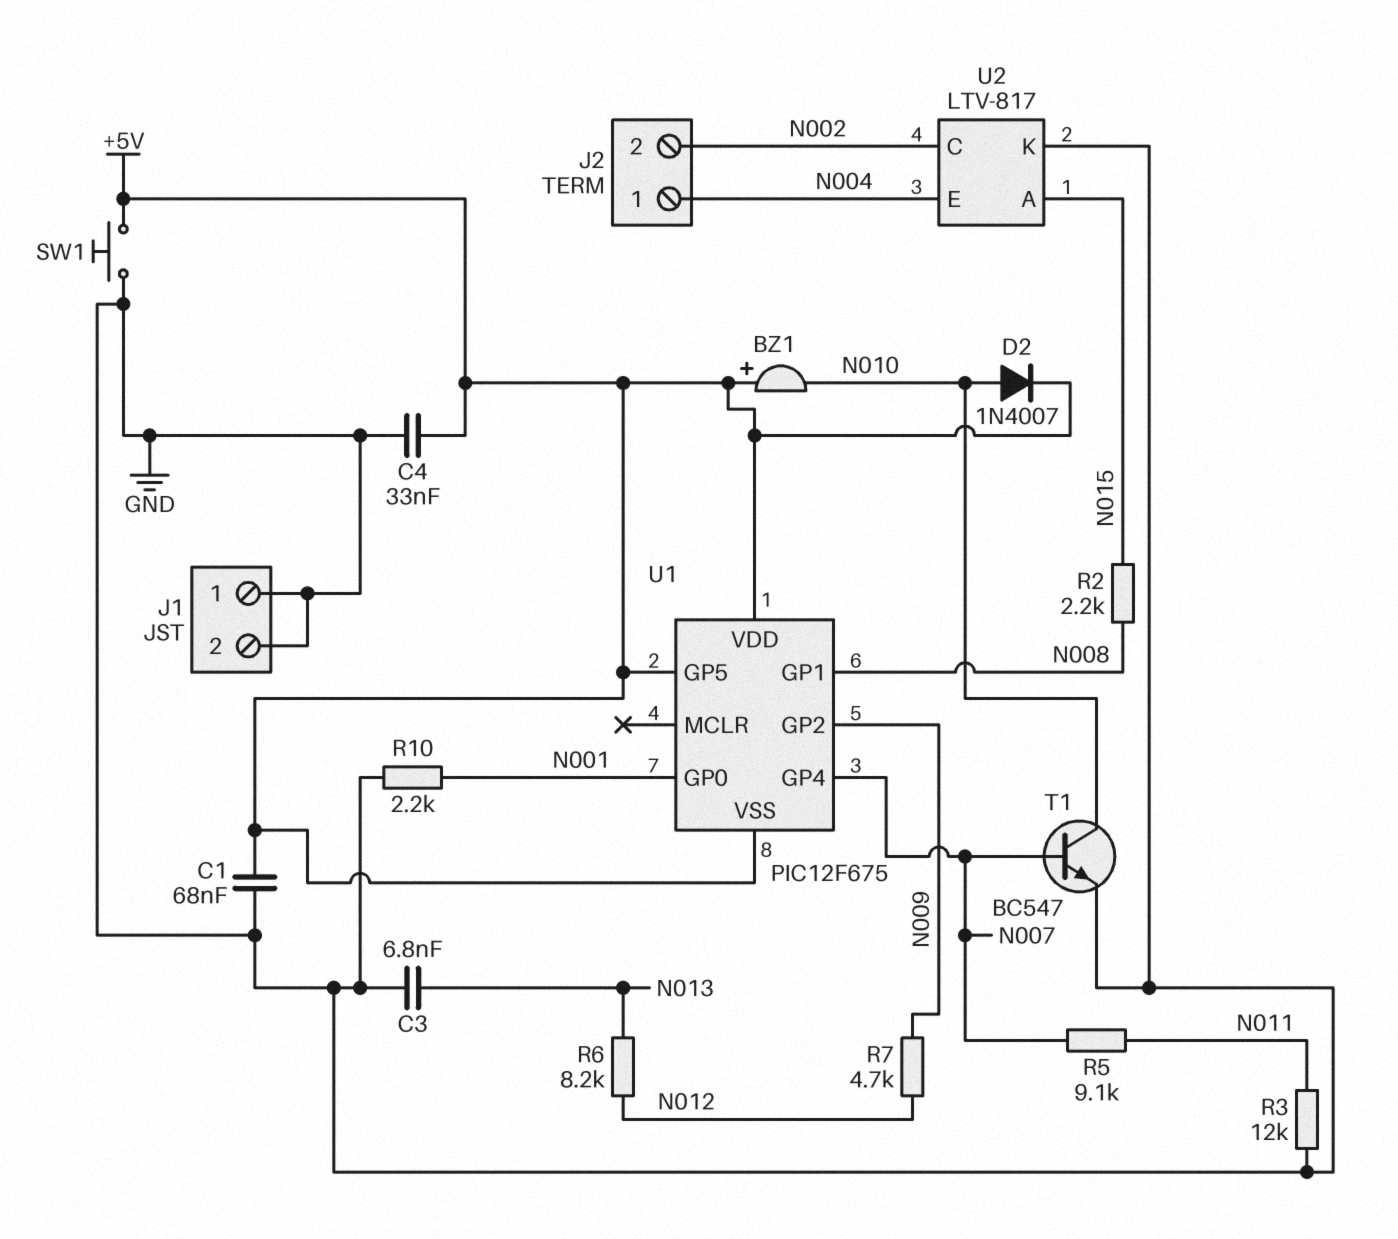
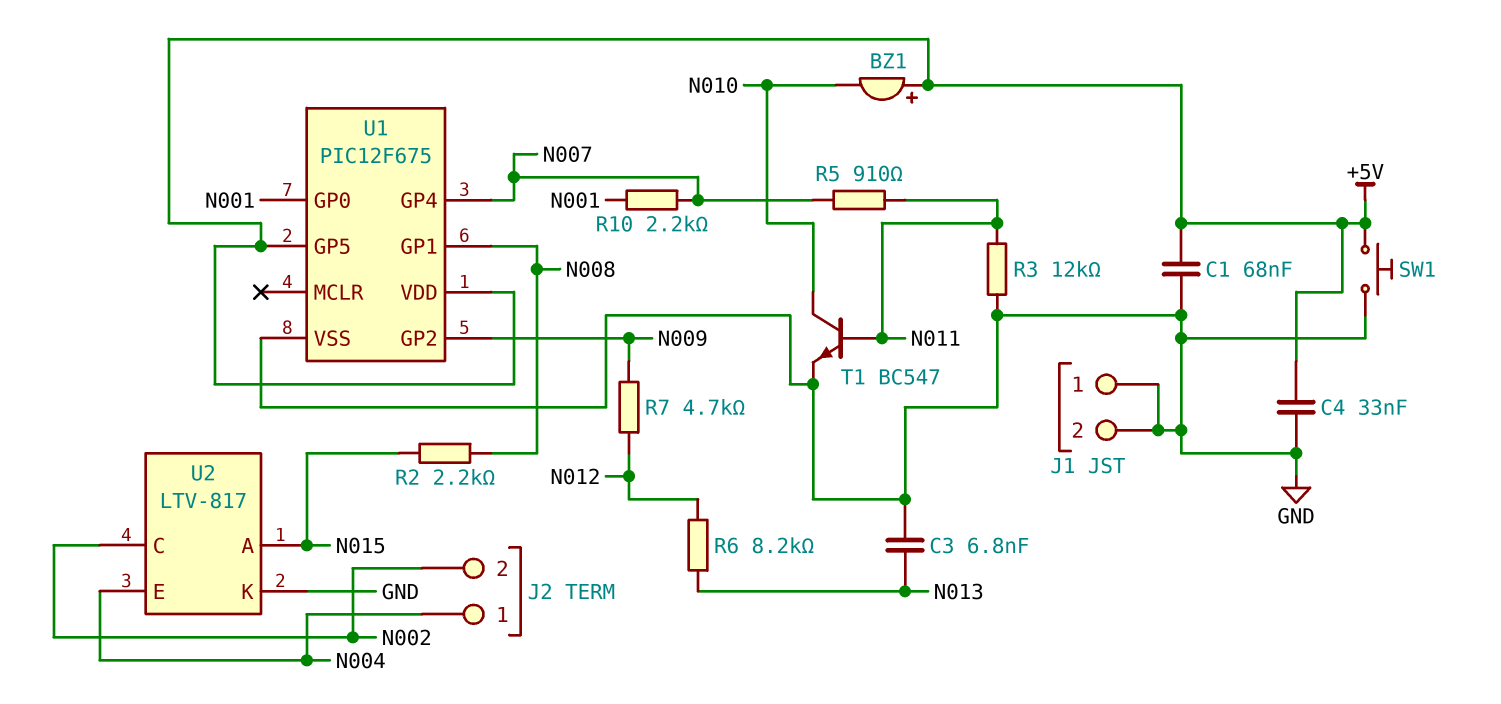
D2: diode 1N4007 (A N010, K +5V) -> none
R5: 9.1k (N007, N011) -> 910 (N007, N011)
R10: 2.2k (GND, N001) -> 2.2k (N001, N007)
T1: NPN BC547 (B N007, C N010, E GND) -> NPN BC547 (B N011, C N010, E GND)
U1 pin VSS: +5V -> GND

